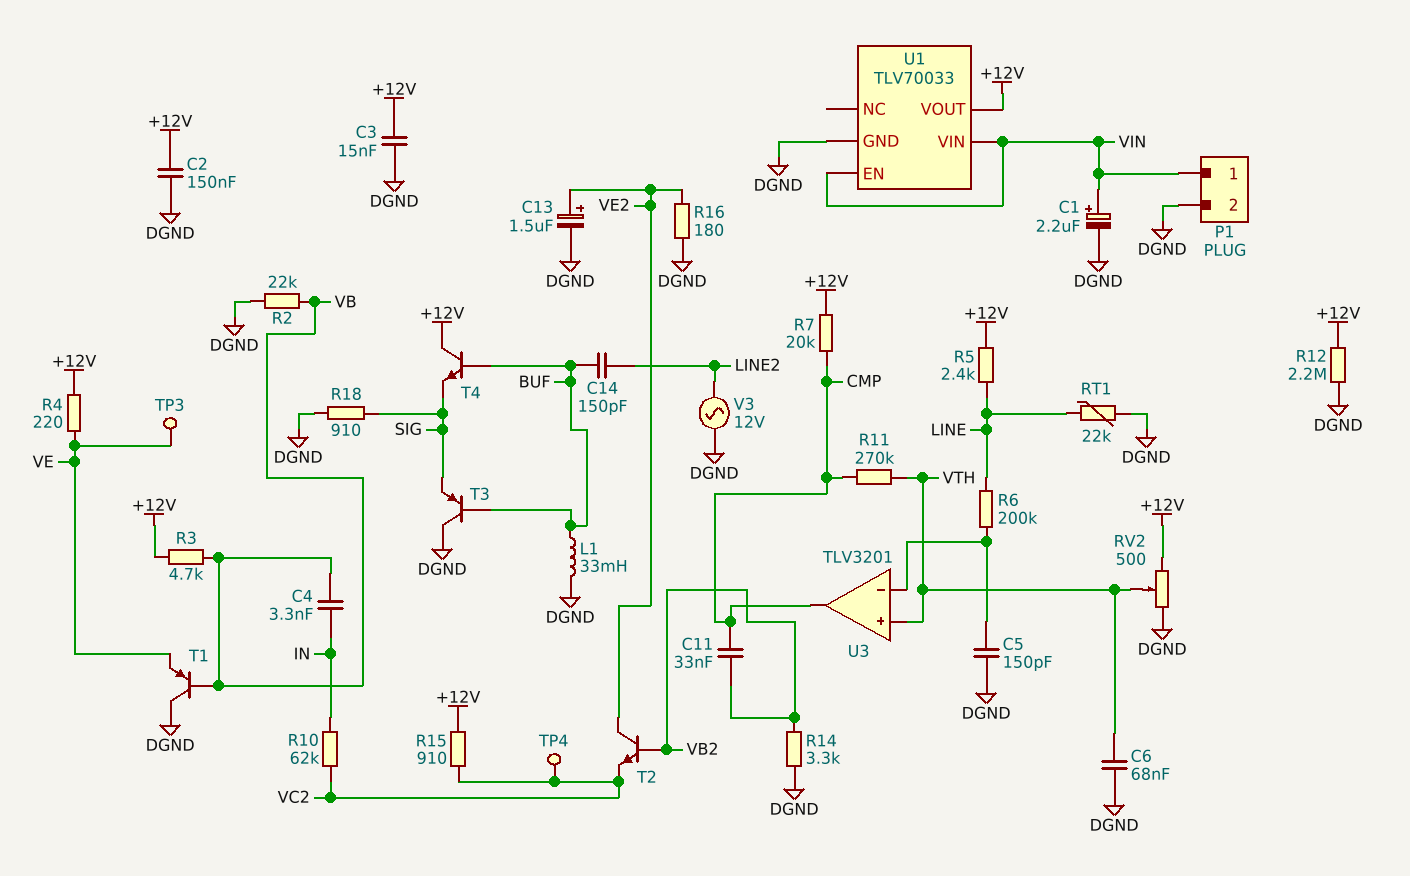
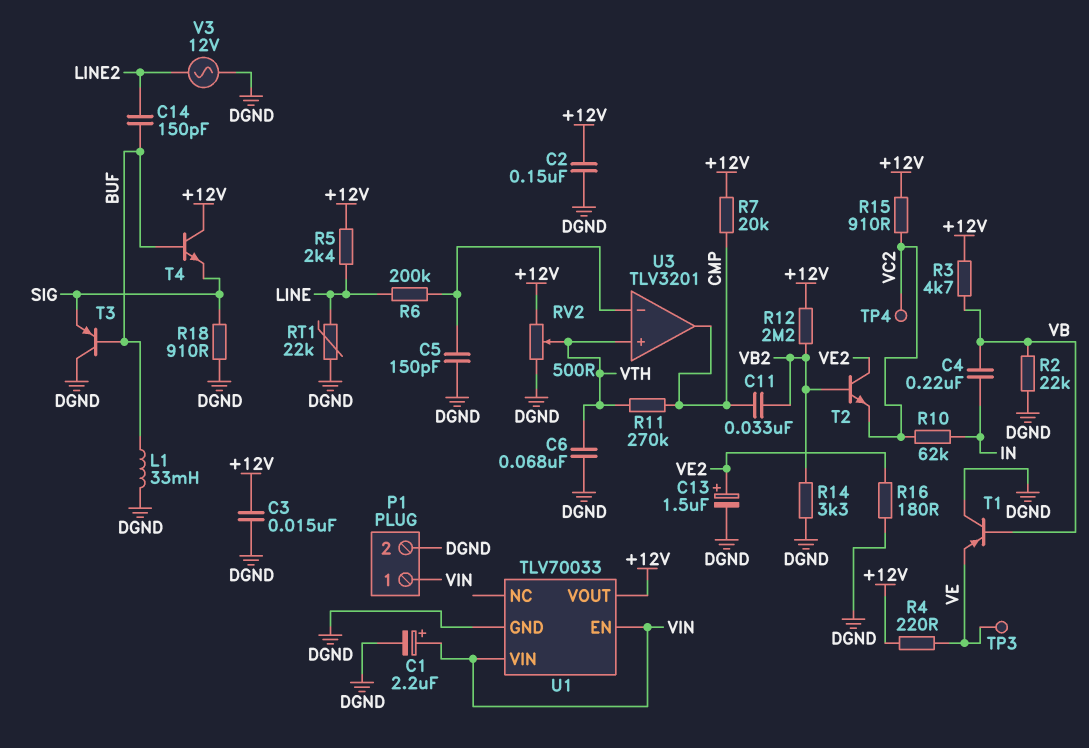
C4: 3.3nF (IN, VB) -> 220nF (IN, VB)
R12: 2.2M (+12V, DGND) -> 2.2M (+12V, VB2)

